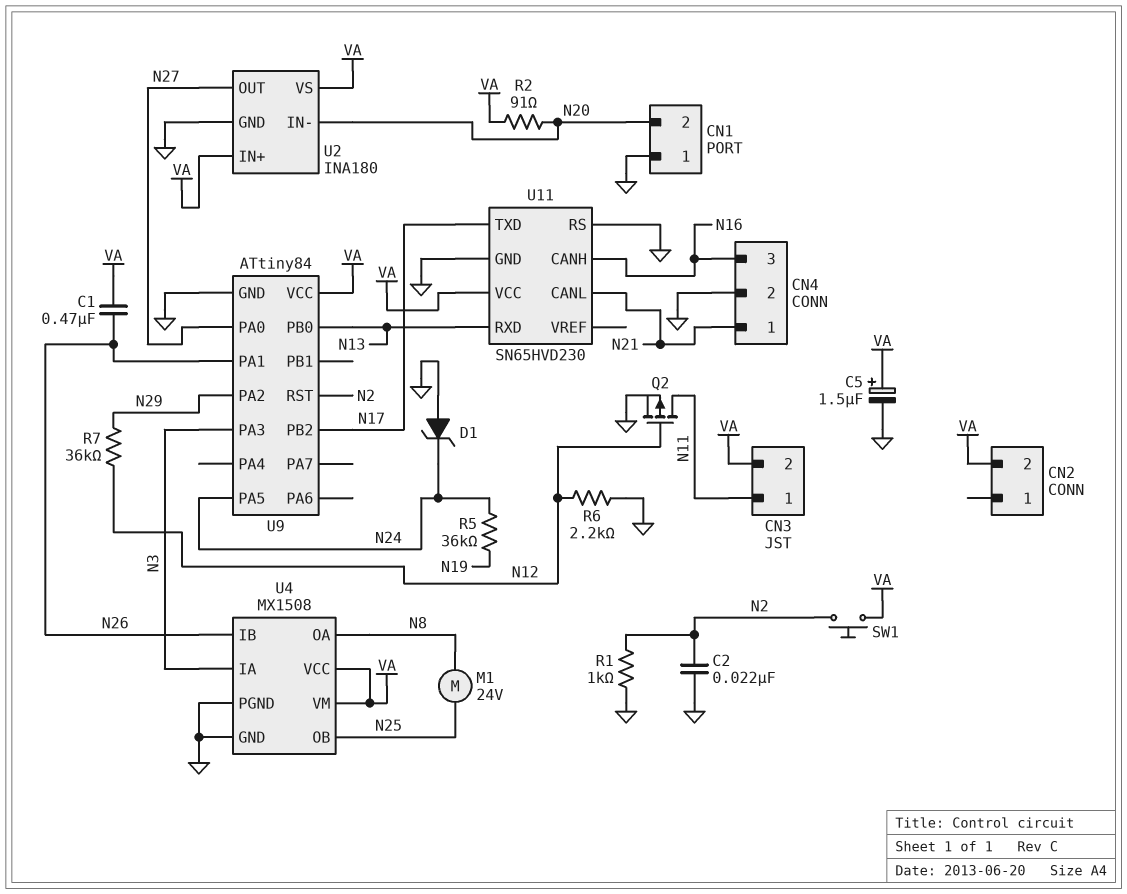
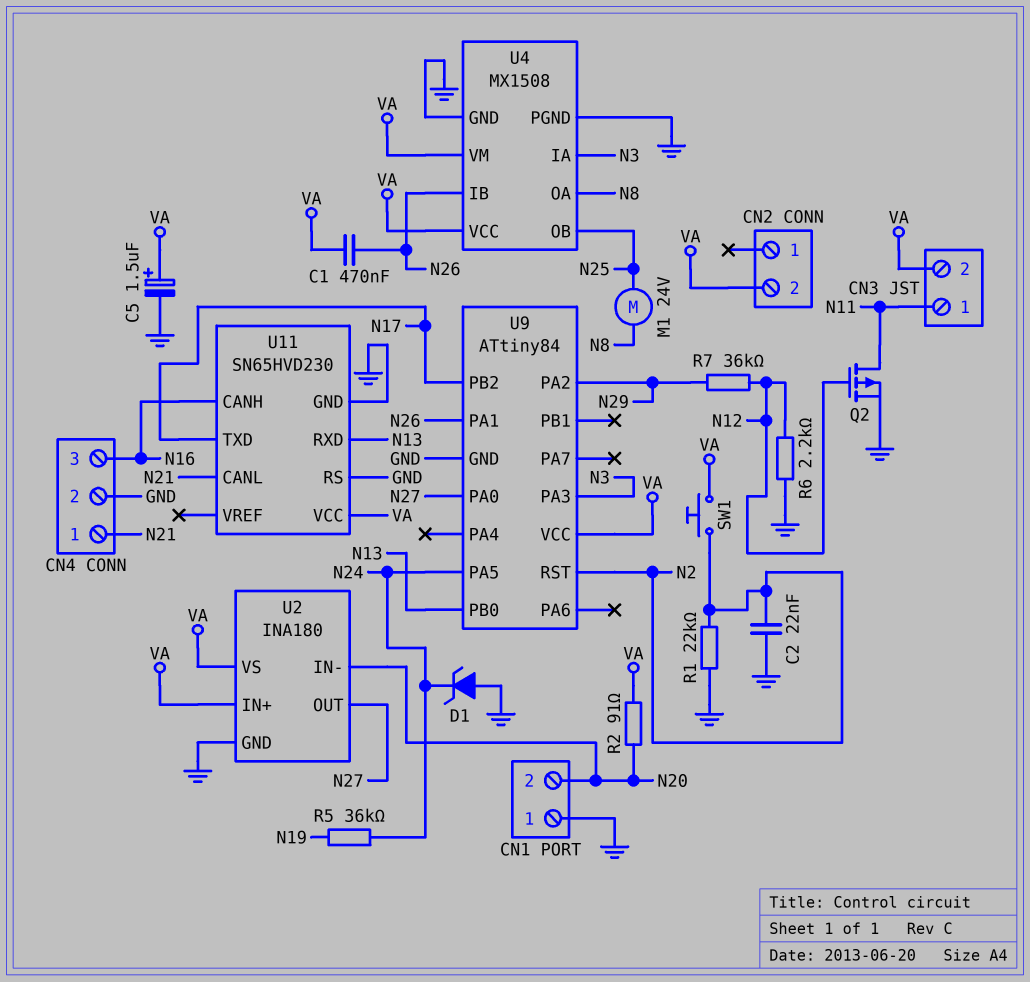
R1: 1k (GND, N2) -> 22k (GND, N2)

